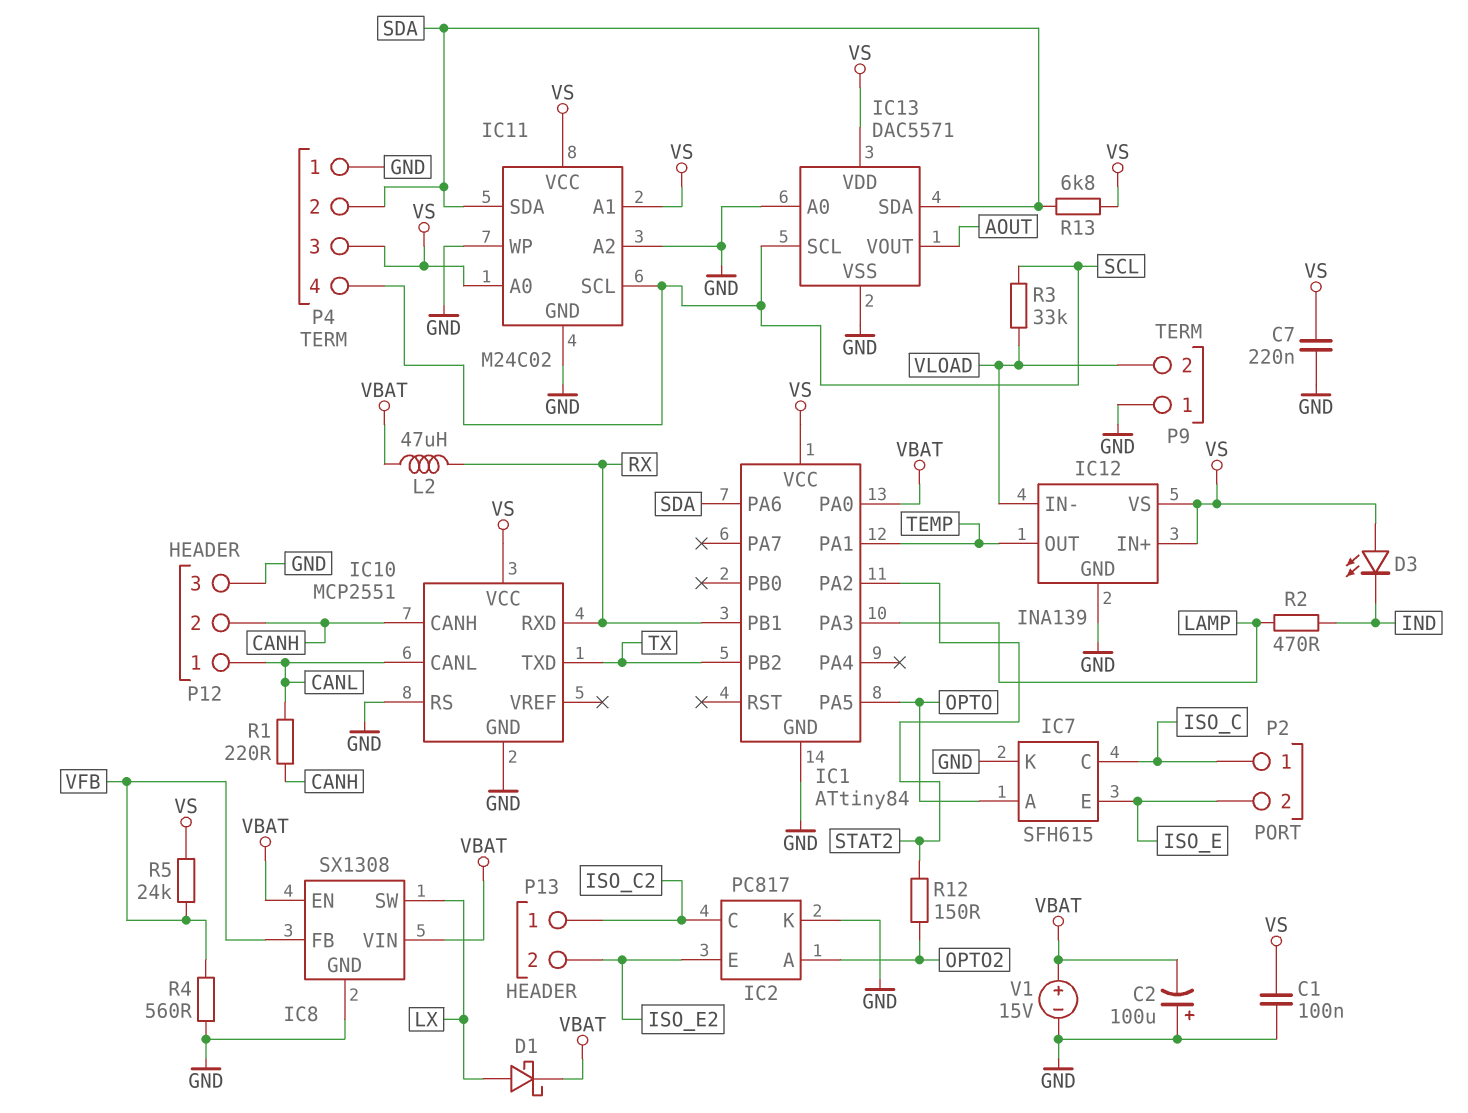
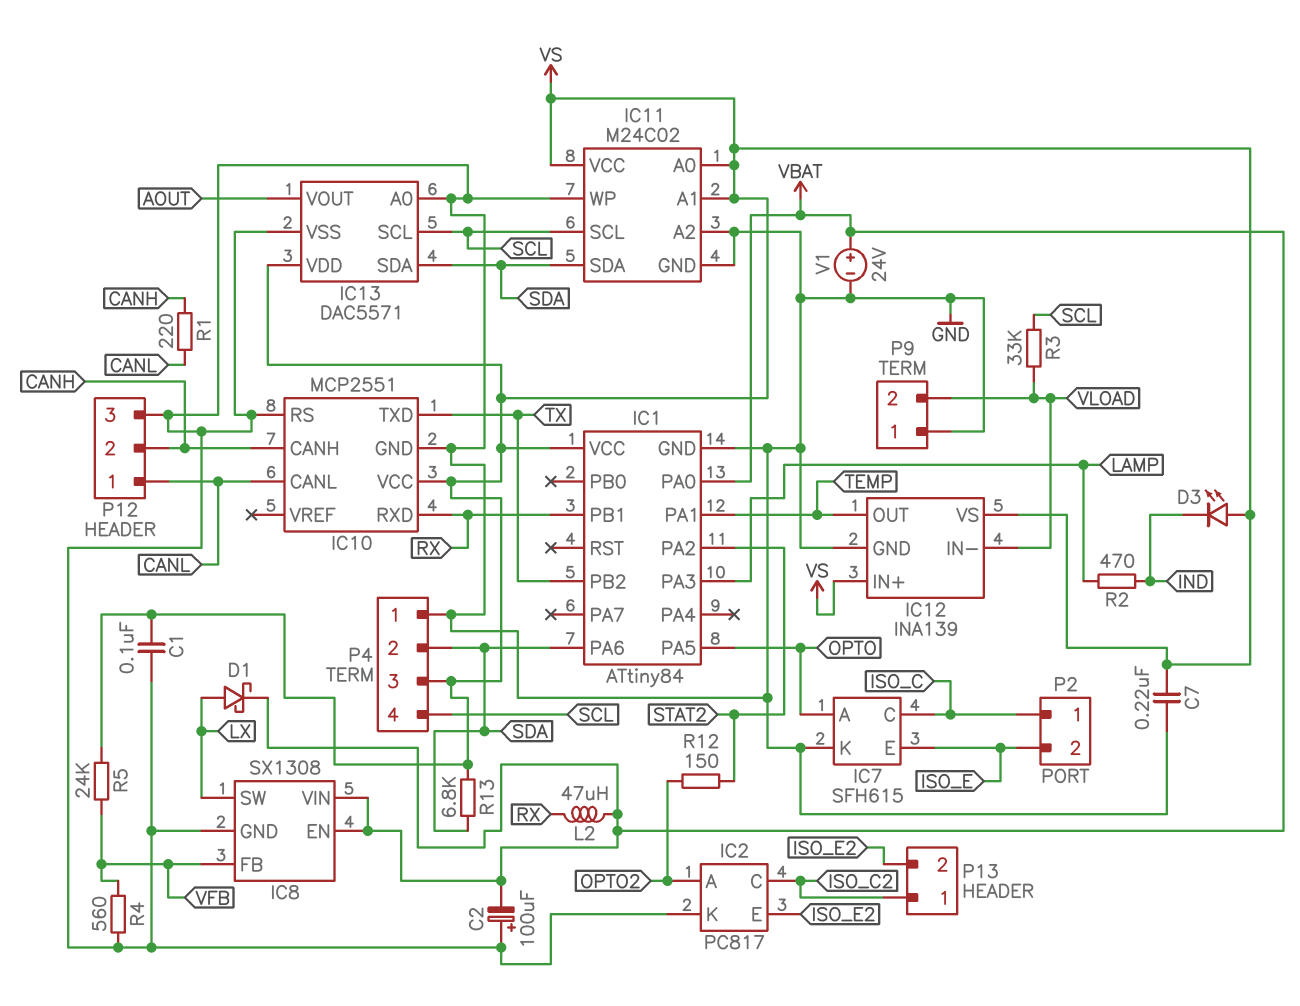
V1: 15V (plus VBAT, minus GND) -> 24V (plus VBAT, minus GND)

